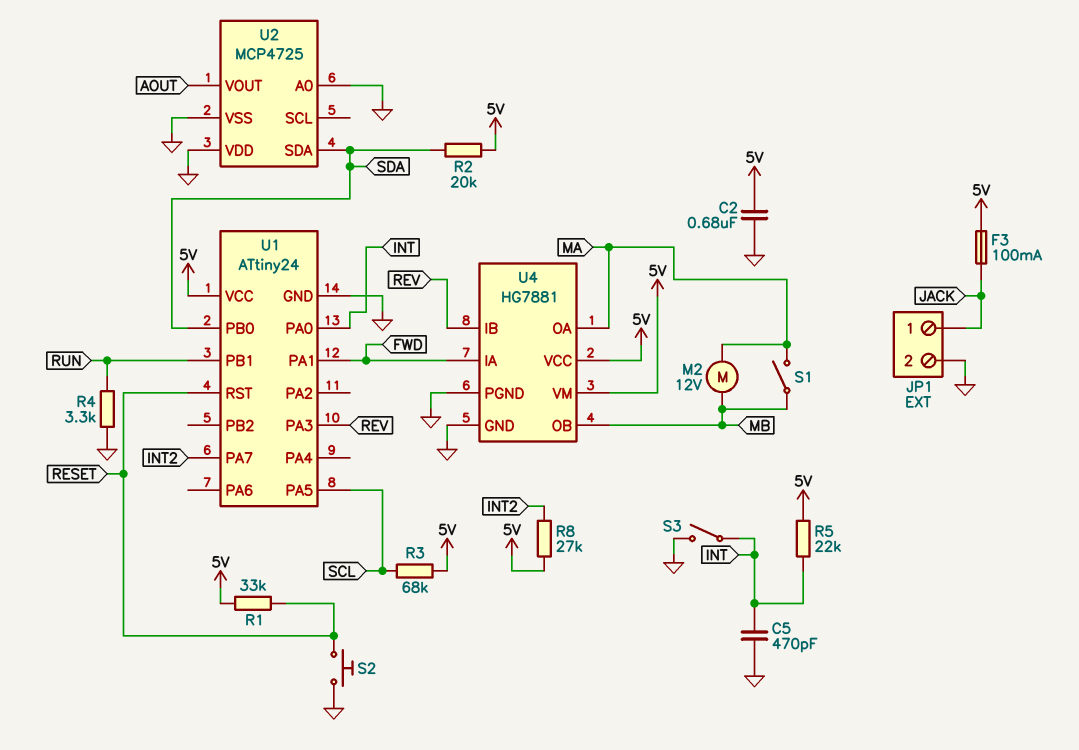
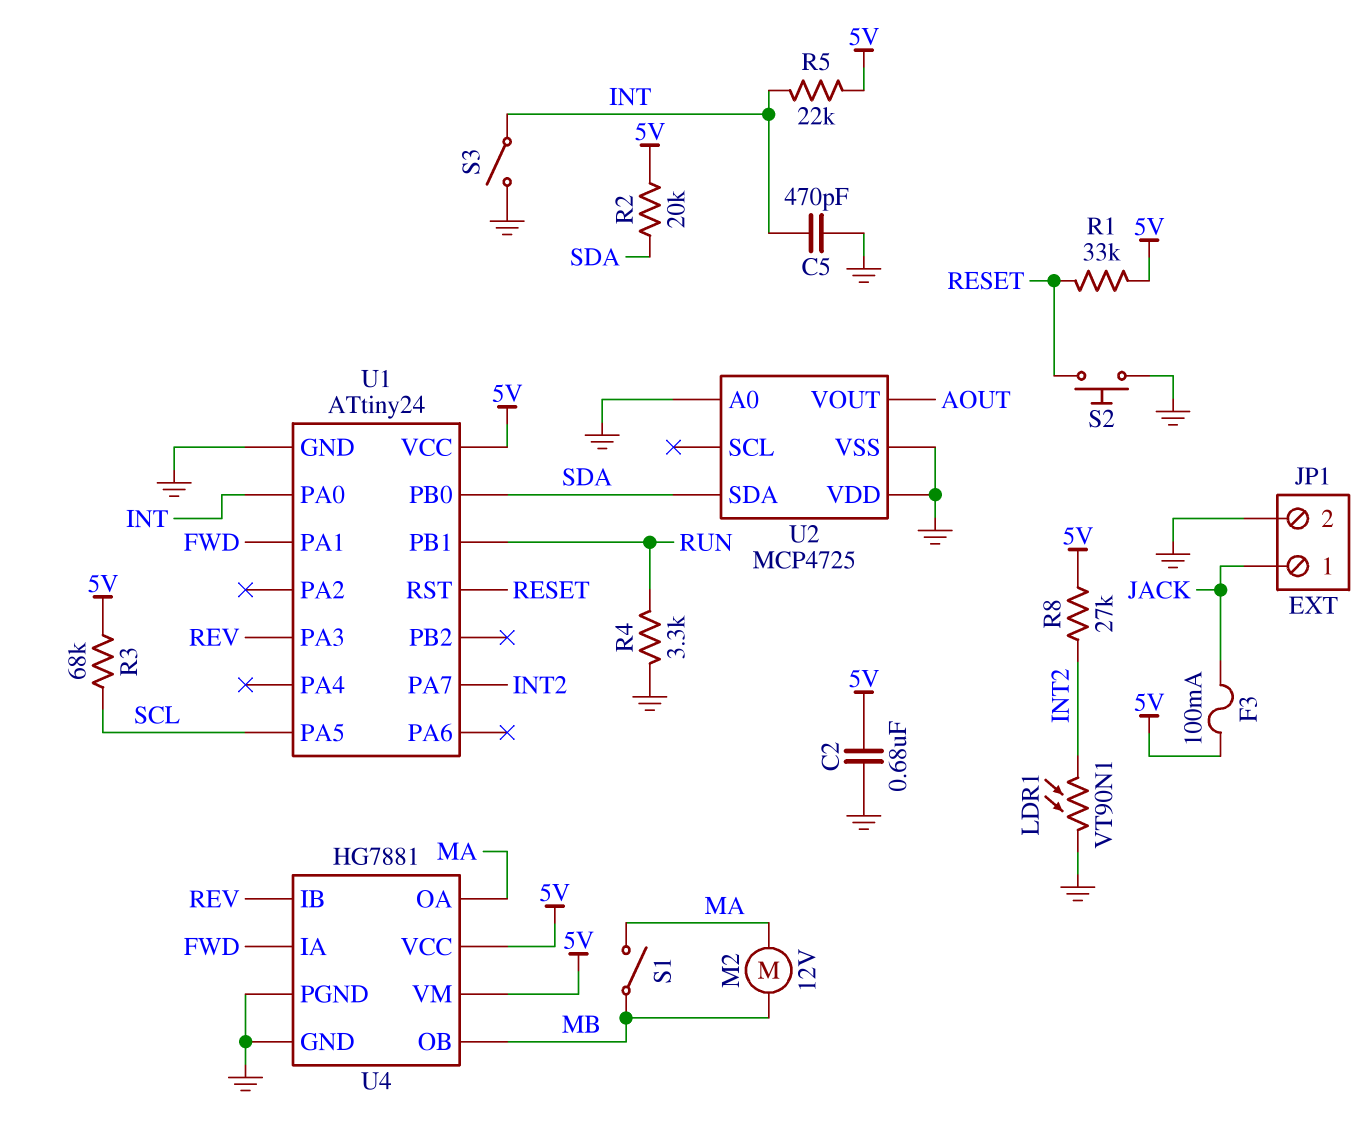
LDR1: none -> VT90N1 (GND, INT2)

